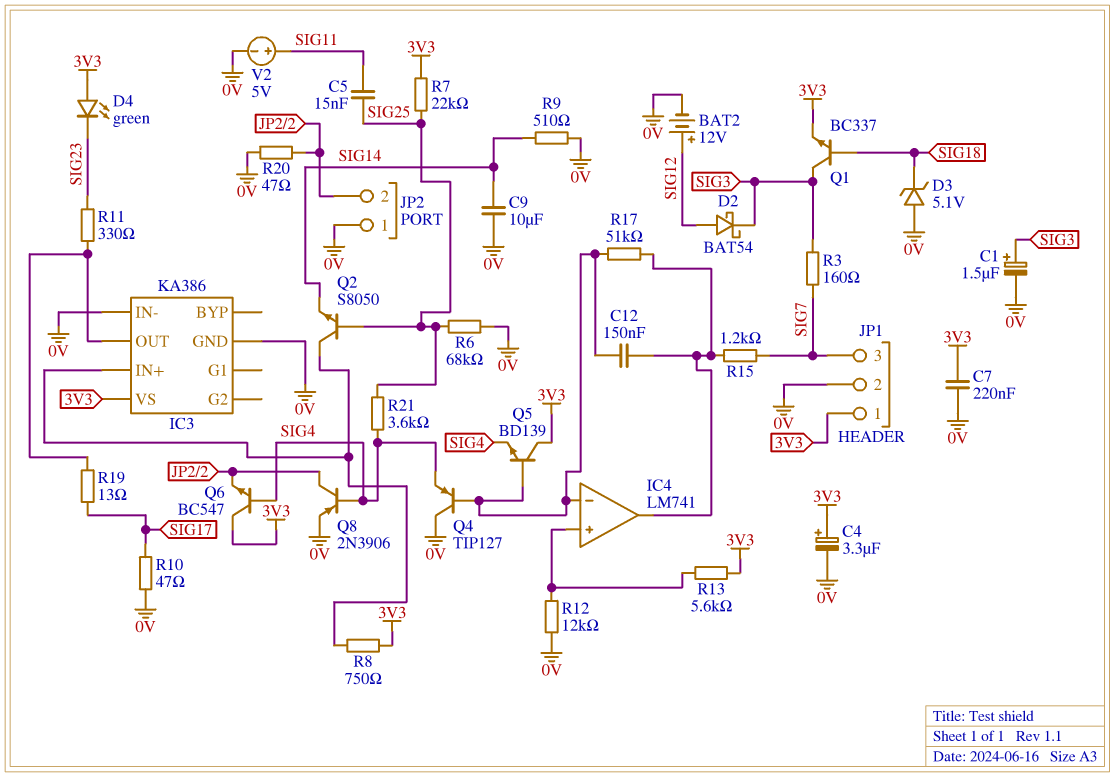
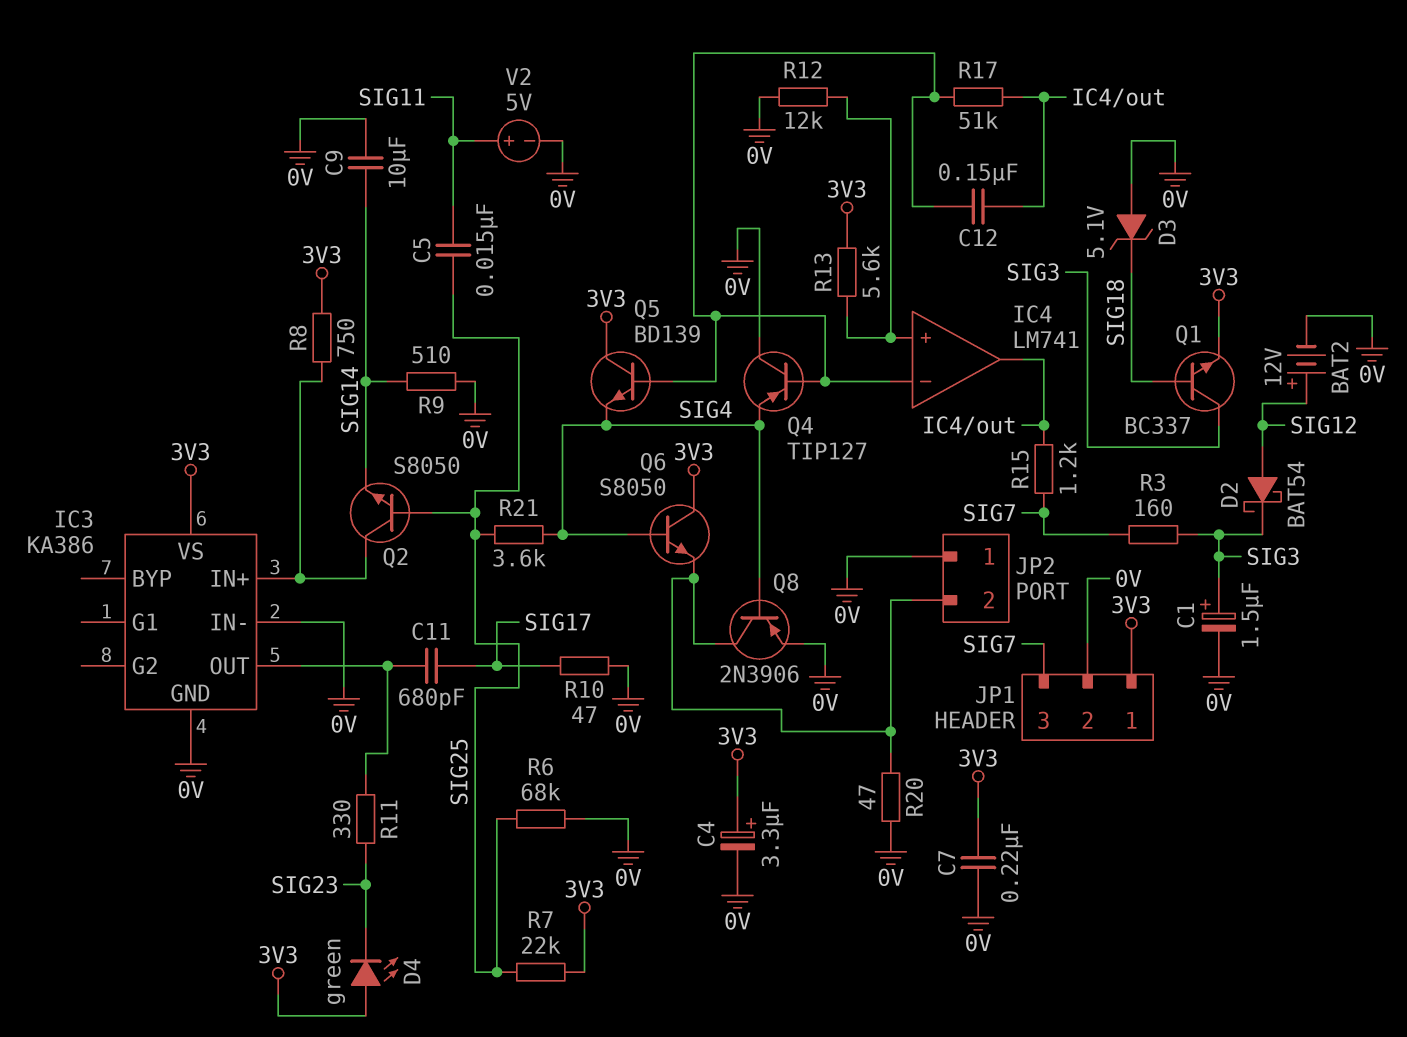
C11: none -> 680pF (IC3/OUT, SIG17)
Q6: NPN BC547 (B SIG4, C 3V3, E JP2/2) -> NPN S8050 (B SIG4, C 3V3, E JP2/2)
R19: 13 (IC3/OUT, SIG17) -> none

